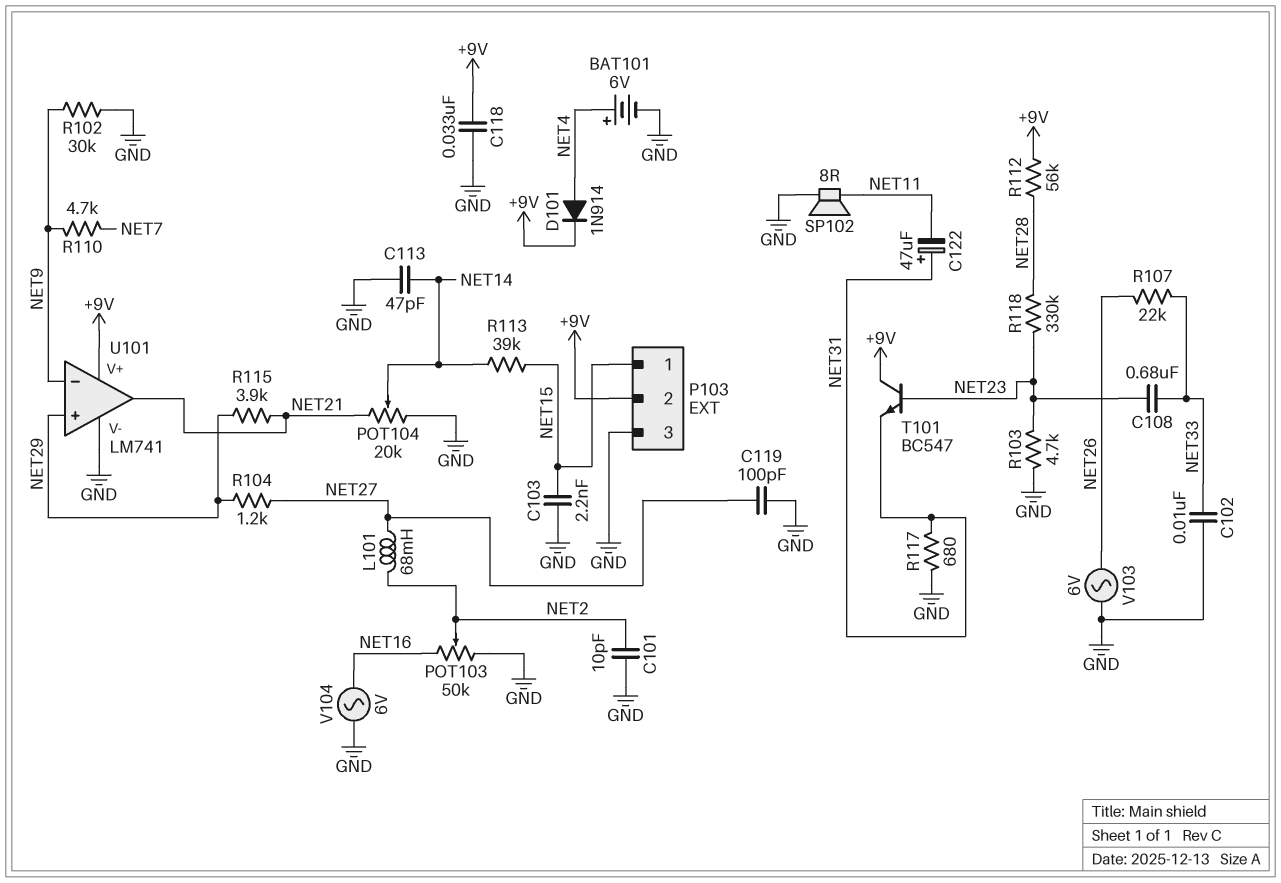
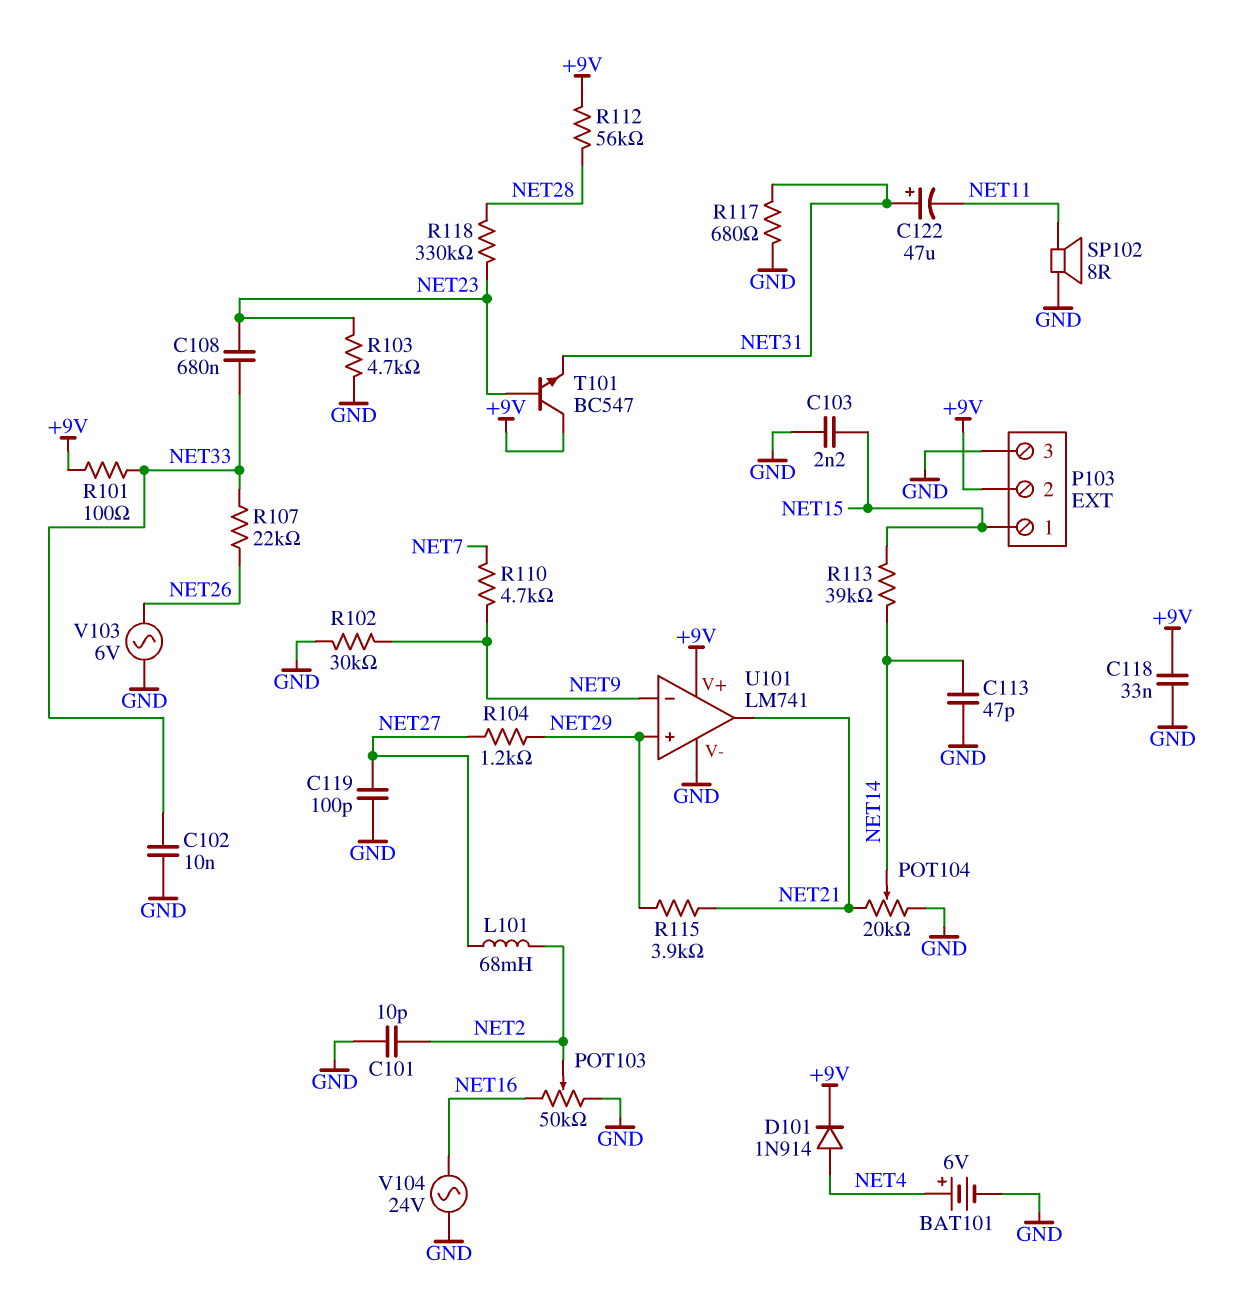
R101: none -> 100 (+9V, NET33)
V104: AC 6V (GND, NET16) -> AC 24V (GND, NET16)

